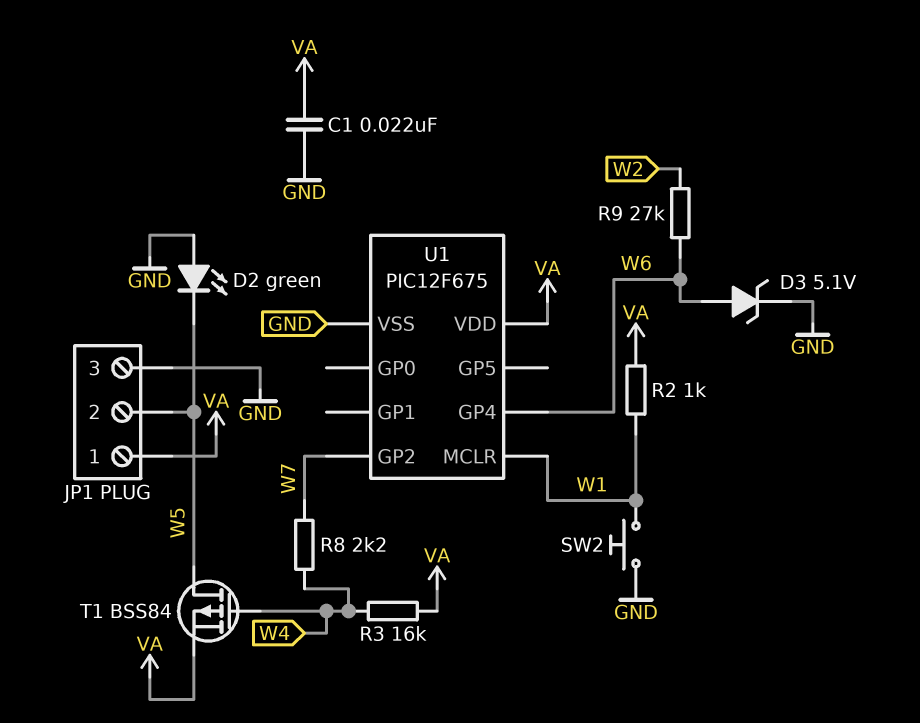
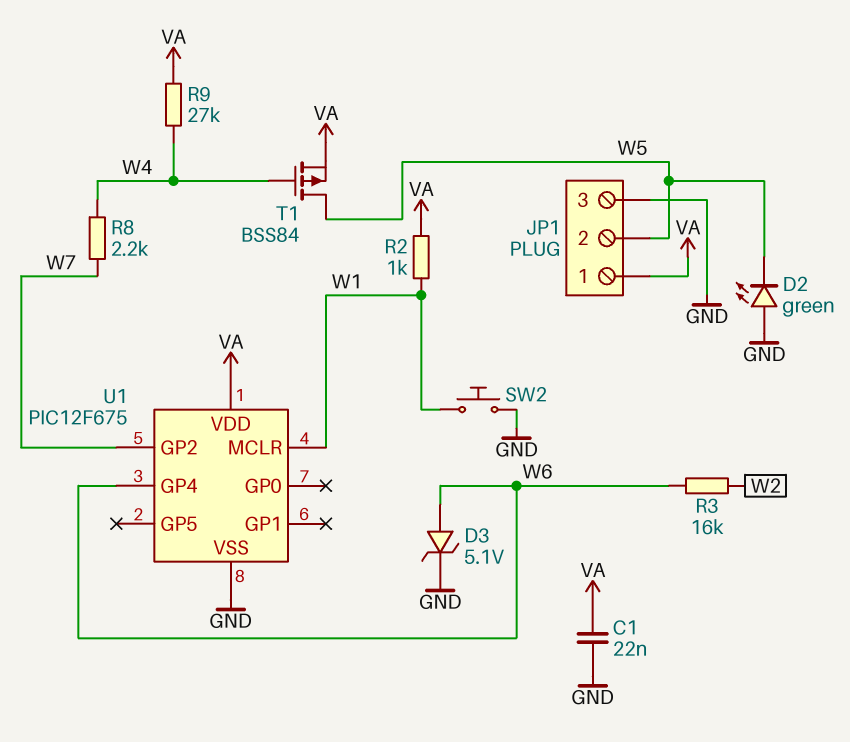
R3: 16k (VA, W4) -> 16k (W2, W6)
R9: 27k (W2, W6) -> 27k (VA, W4)

